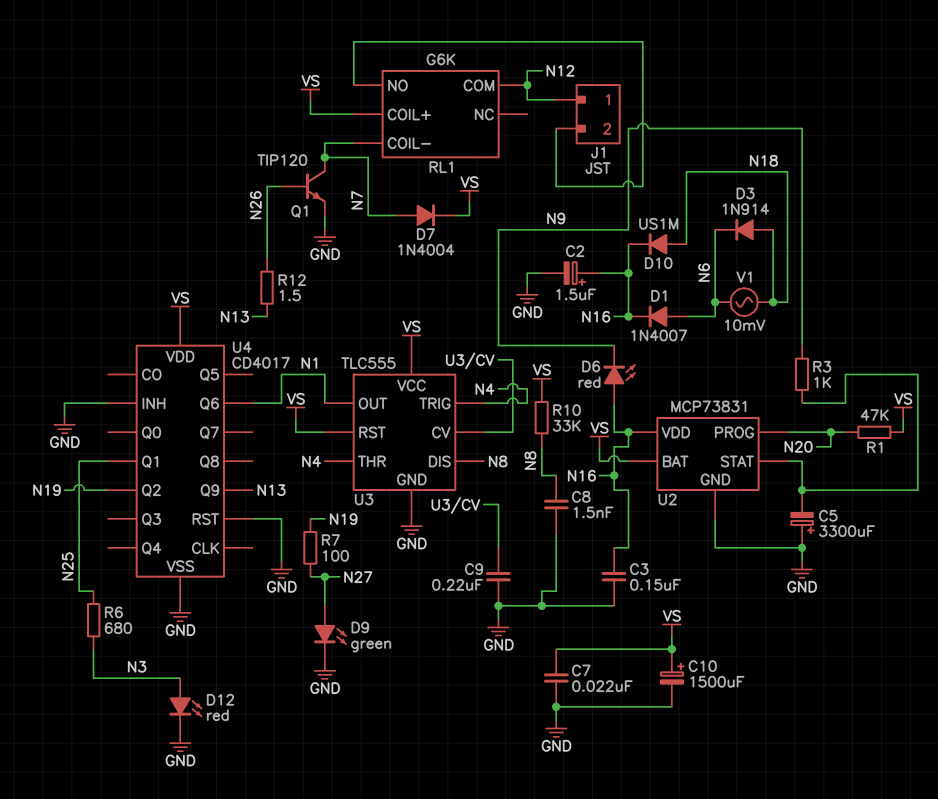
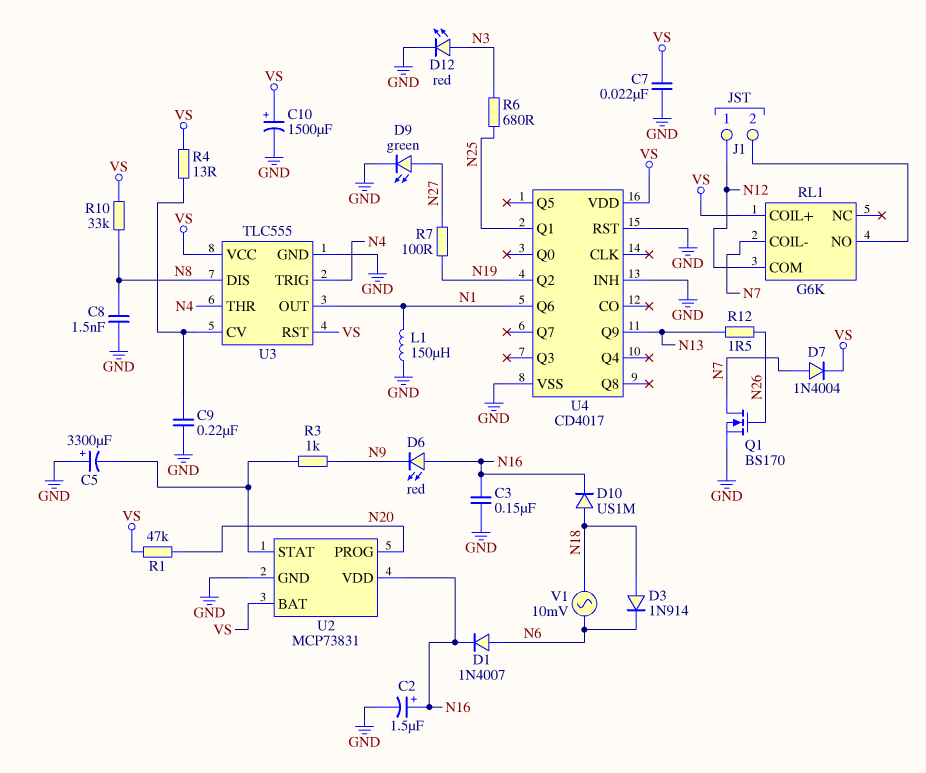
L1: none -> 150uH (GND, N1)
Q1: NPN TIP120 (B N26, C N7, E GND) -> NMOS BS170 (G N26, D N7, S GND)
R4: none -> 13 (U3/CV, VS)

